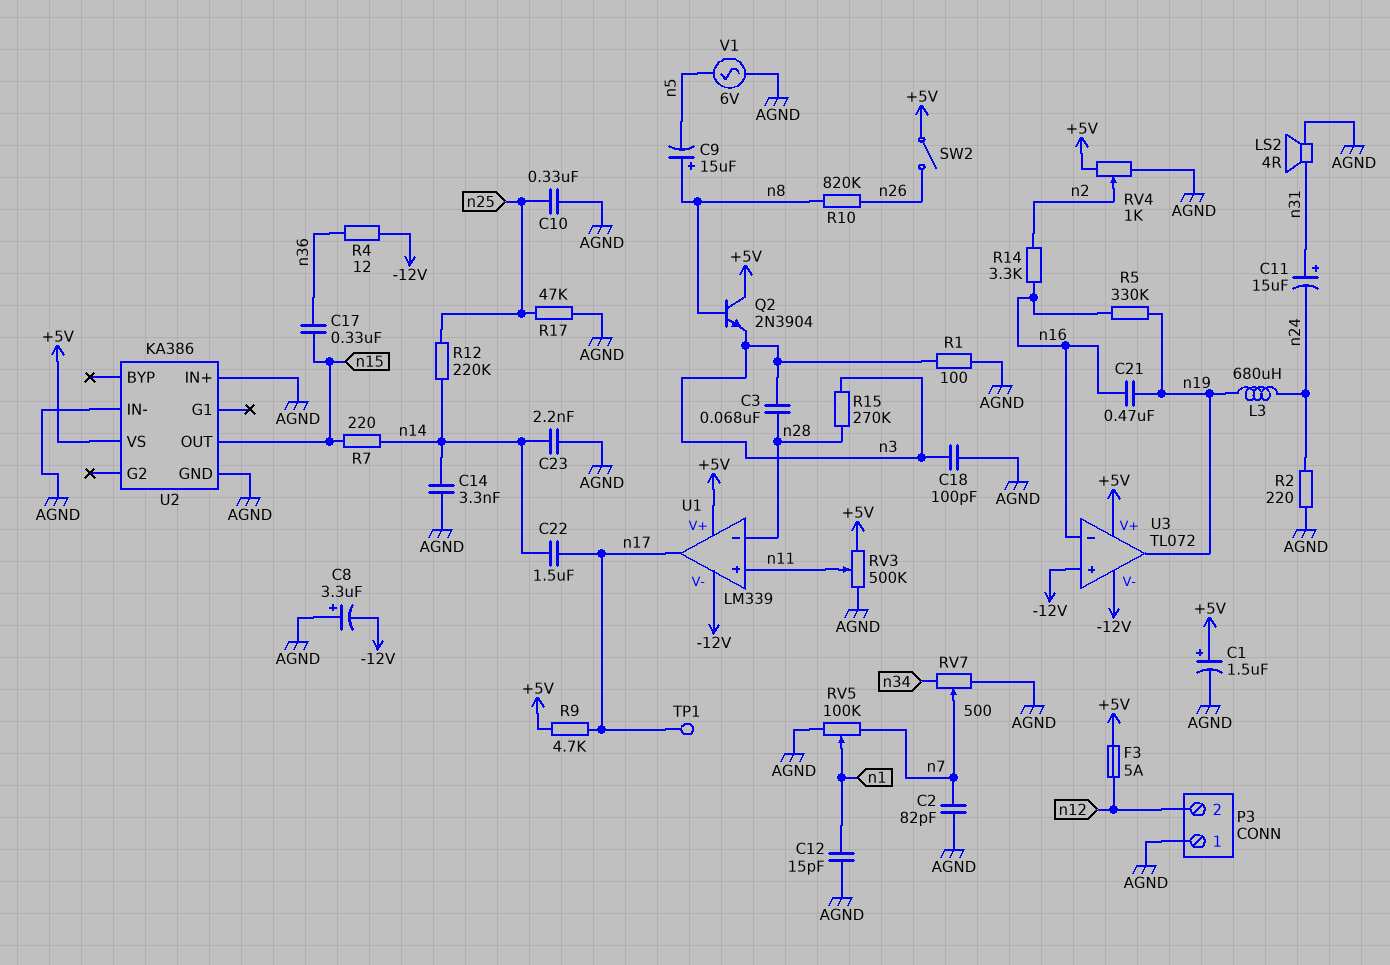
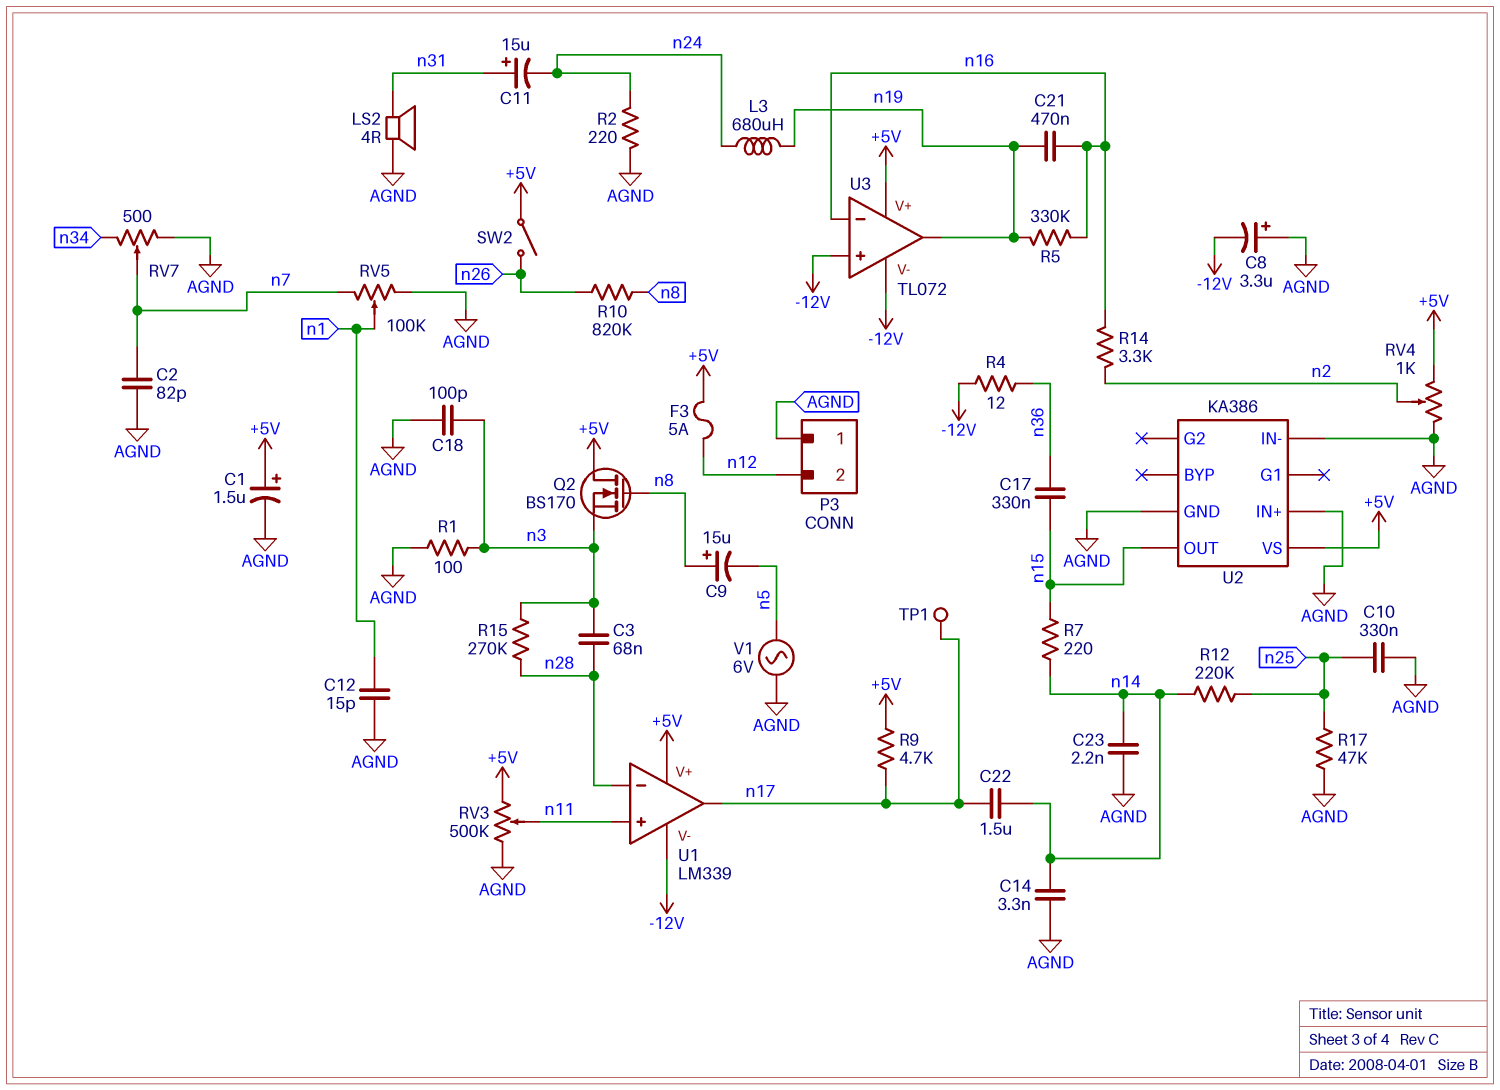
Q2: NPN 2N3904 (B n8, C +5V, E n3) -> NMOS BS170 (G n8, D +5V, S n3)

